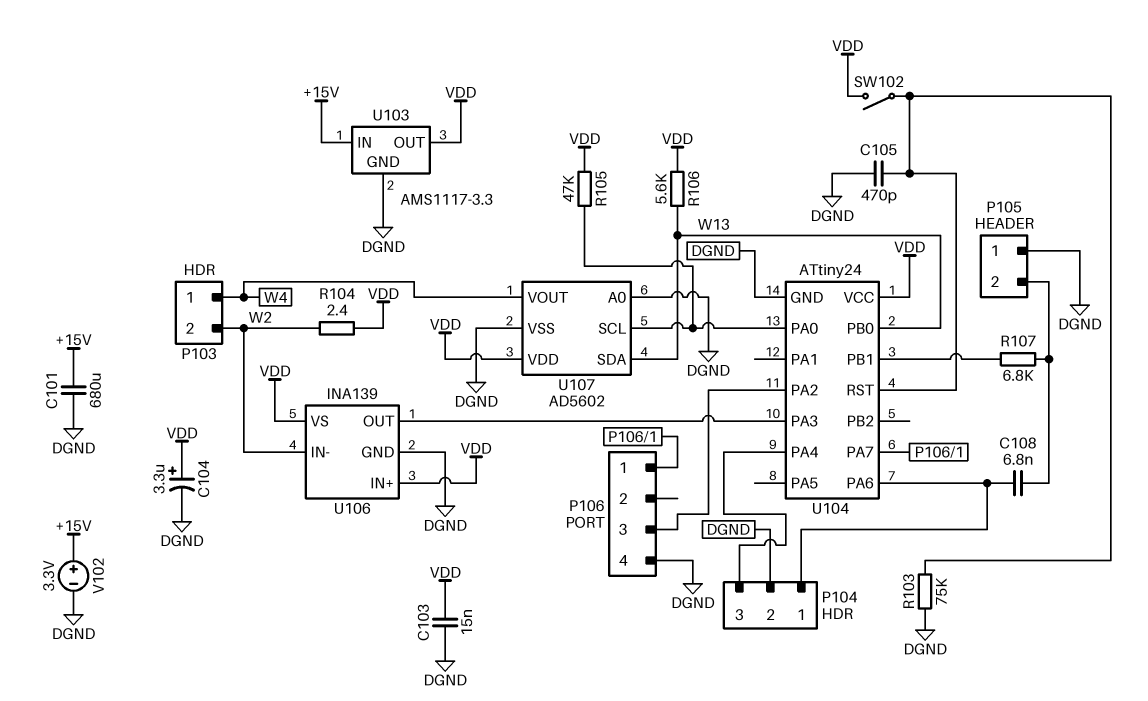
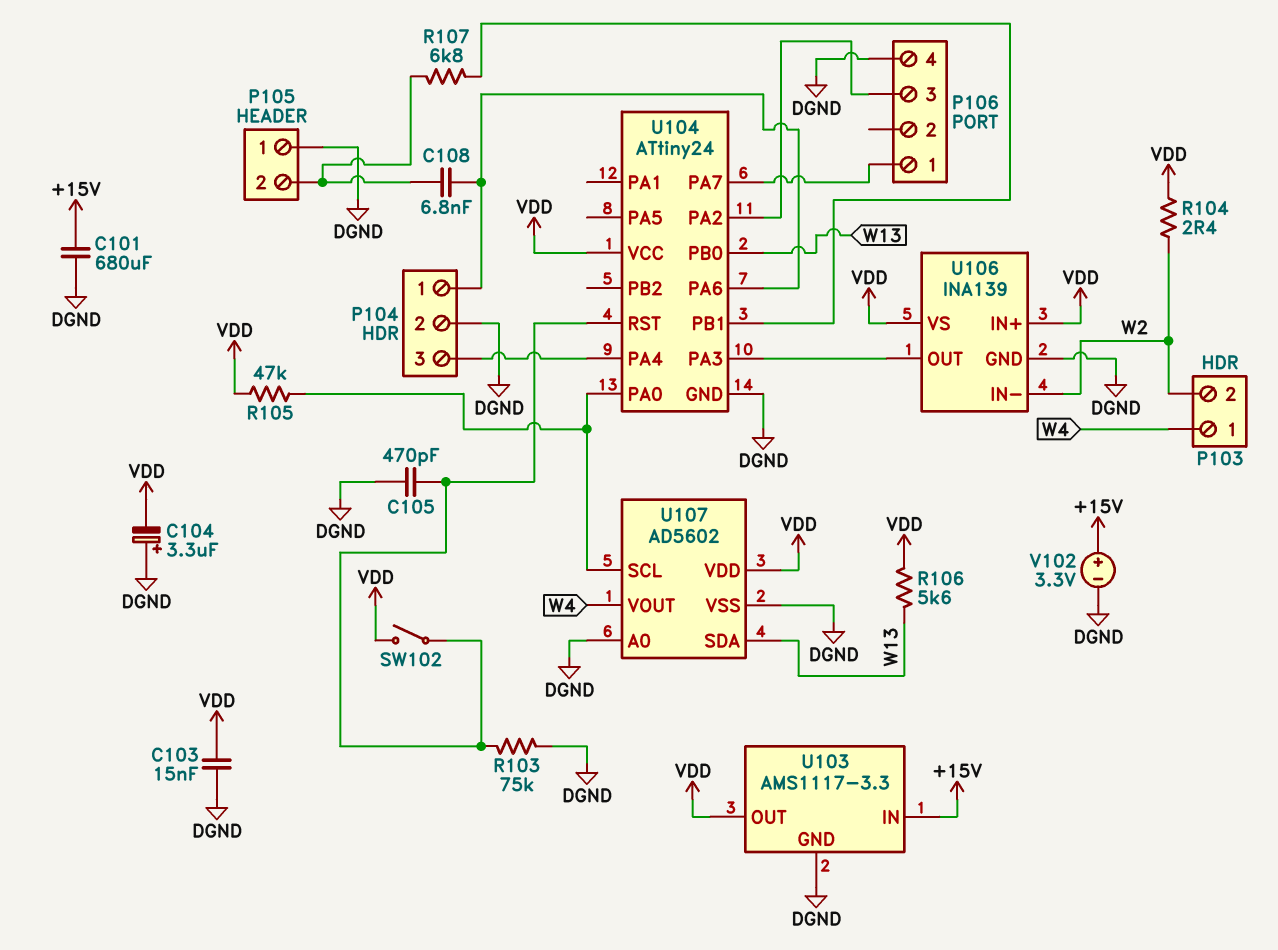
C104: 3.3uF (plus VDD, minus DGND) -> 3.3uF (plus DGND, minus VDD)

